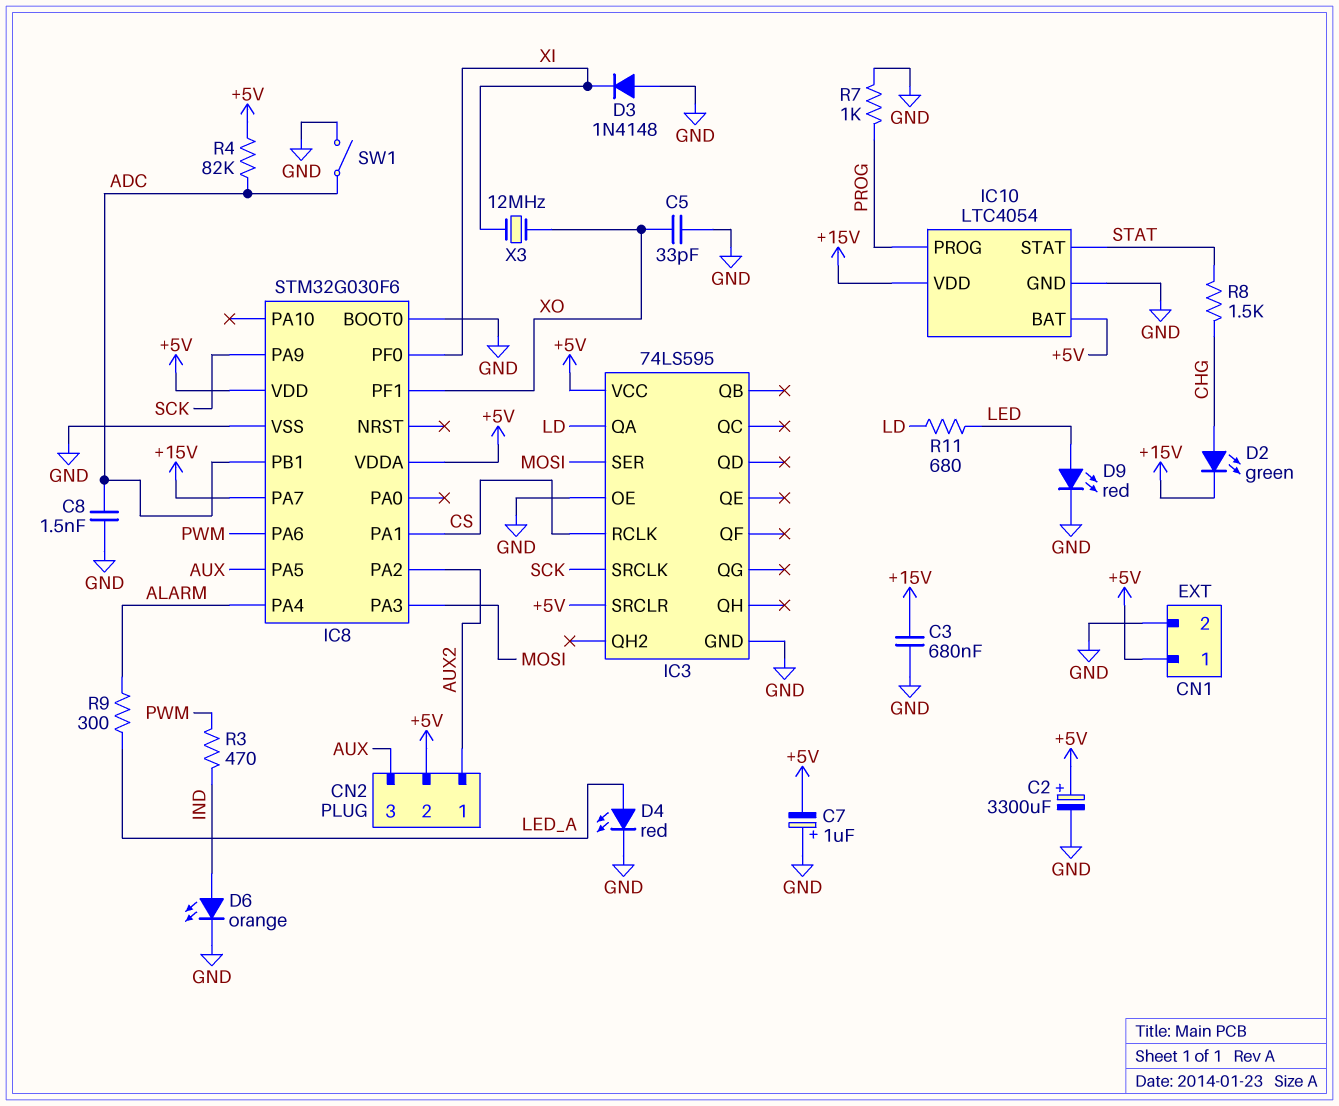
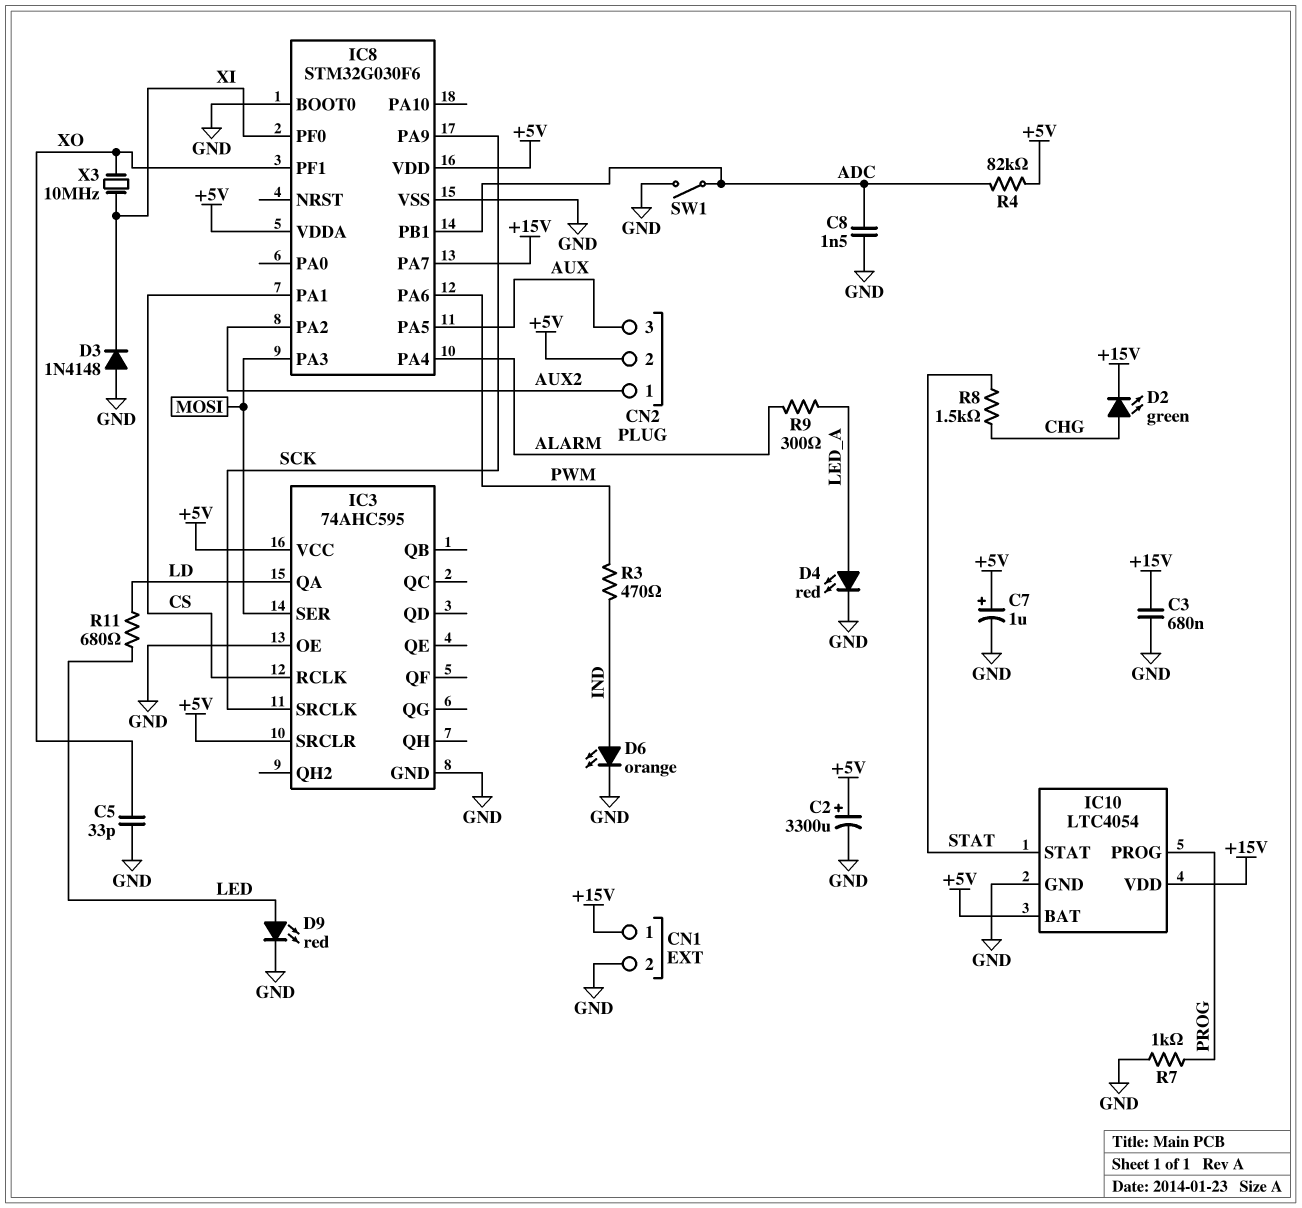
C7: 1uF (plus GND, minus +5V) -> 1uF (plus +5V, minus GND)
CN1 pin 1: +5V -> +15V
IC3: 74LS595 -> 74AHC595
X3: 12MHz (XI, XO) -> 10MHz (XI, XO)

